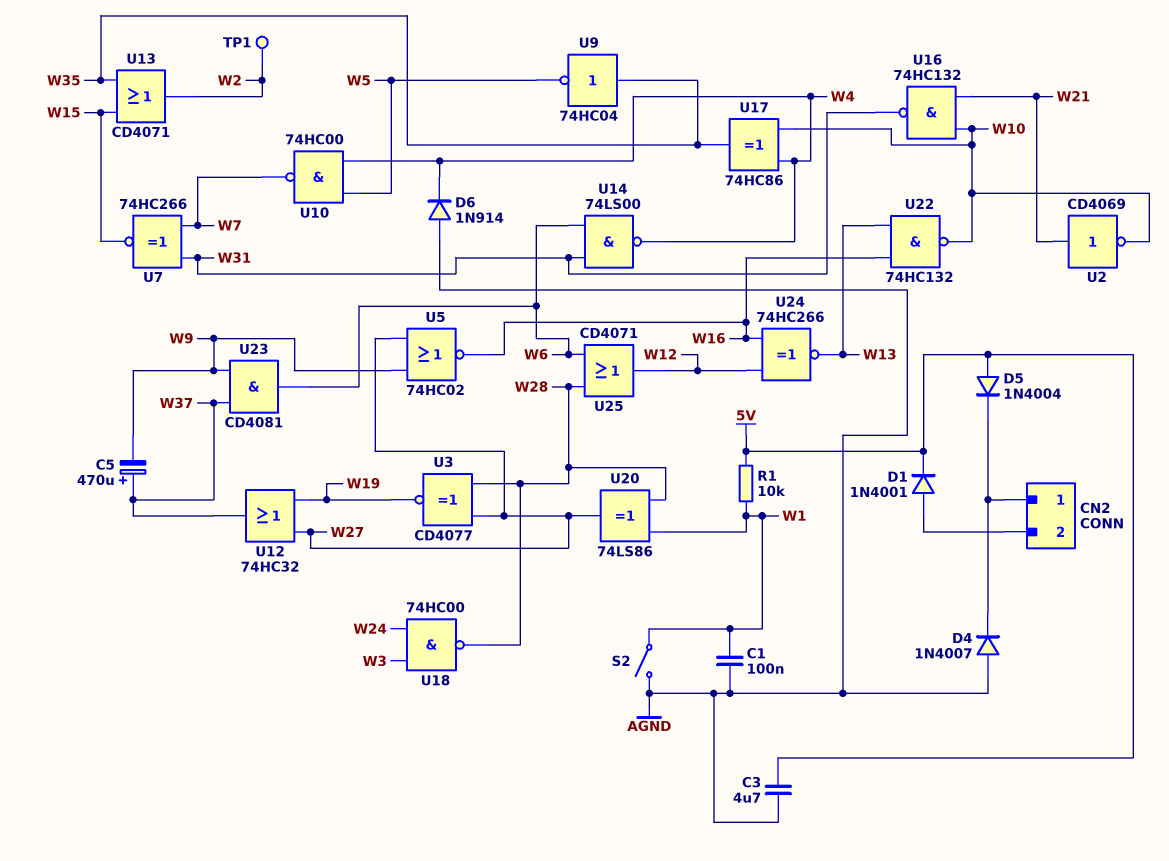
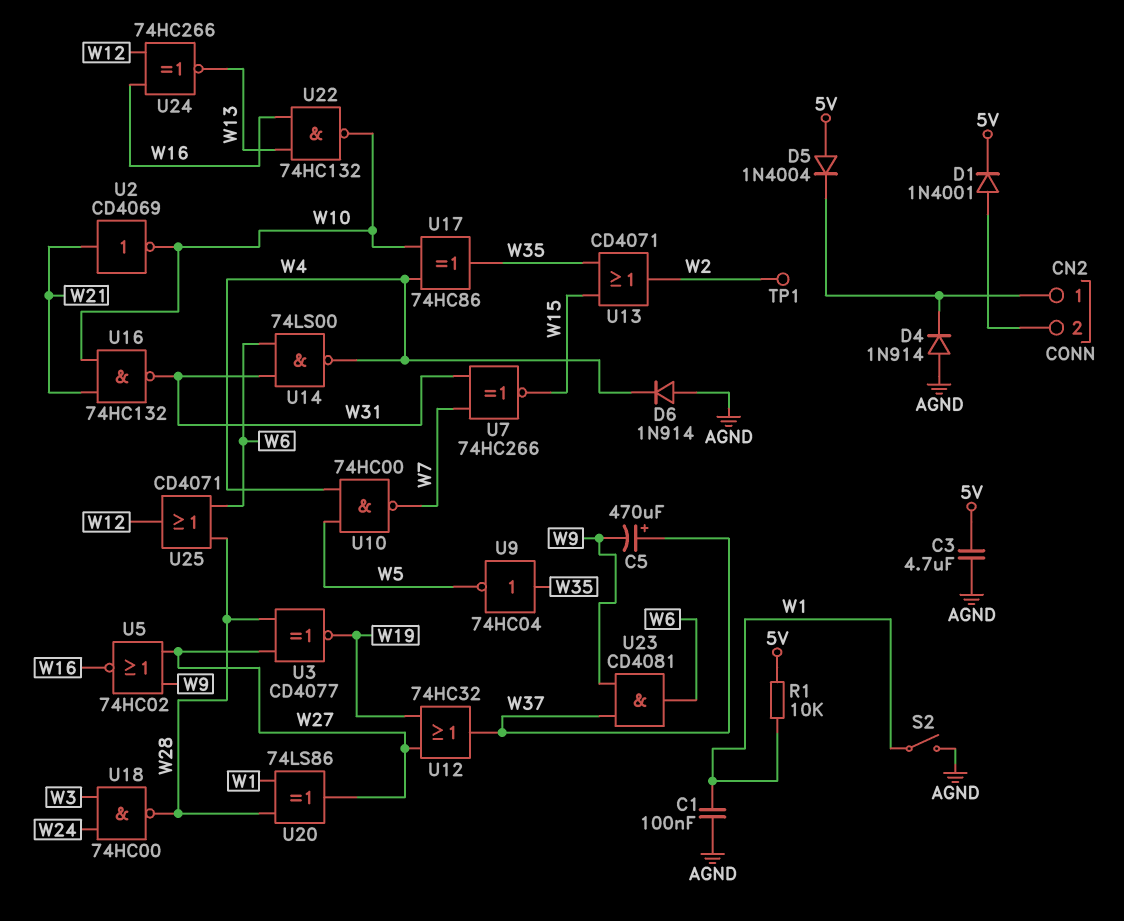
D4: diode 1N4007 (A AGND, K CN2/1) -> diode 1N914 (A AGND, K CN2/1)

